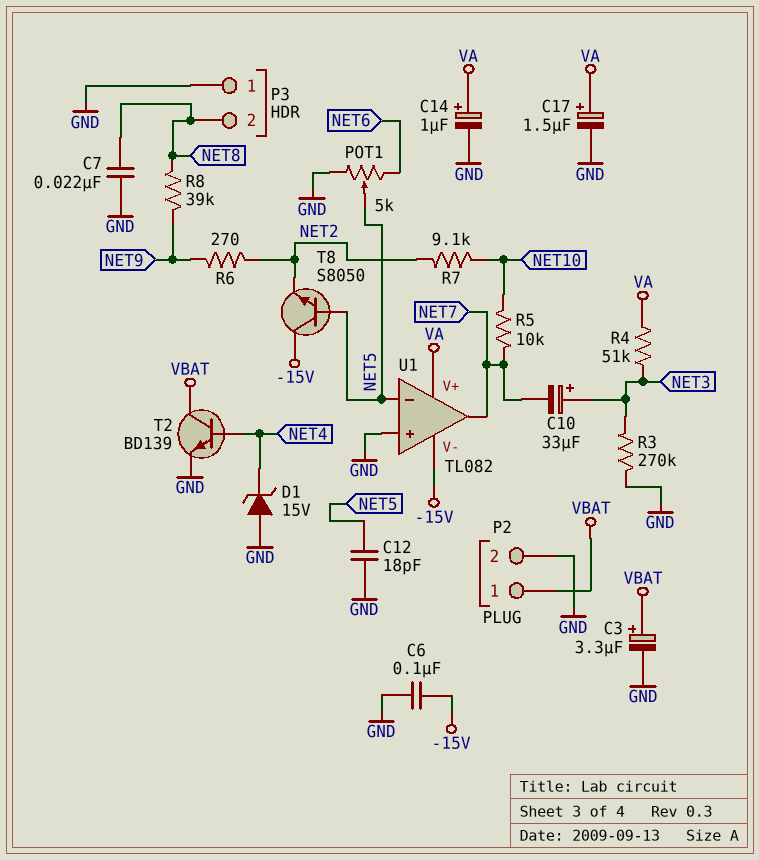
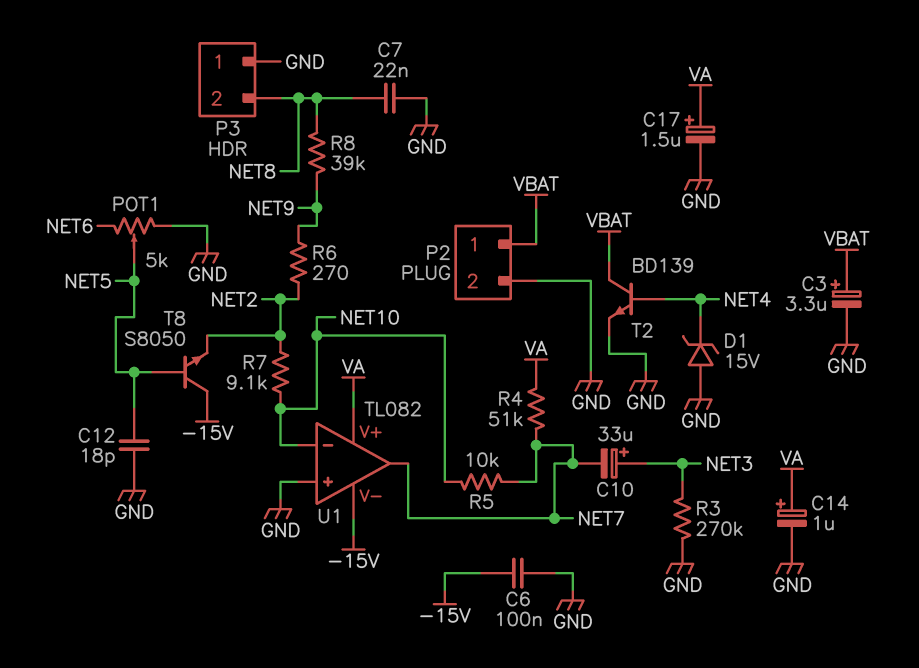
R4: 51k (NET3, VA) -> 51k (NET7, VA)
U1 pin in-: NET5 -> NET10

